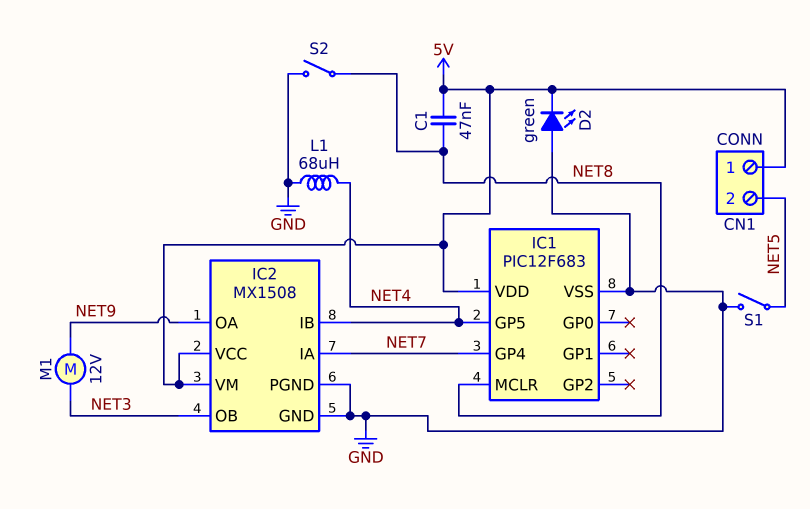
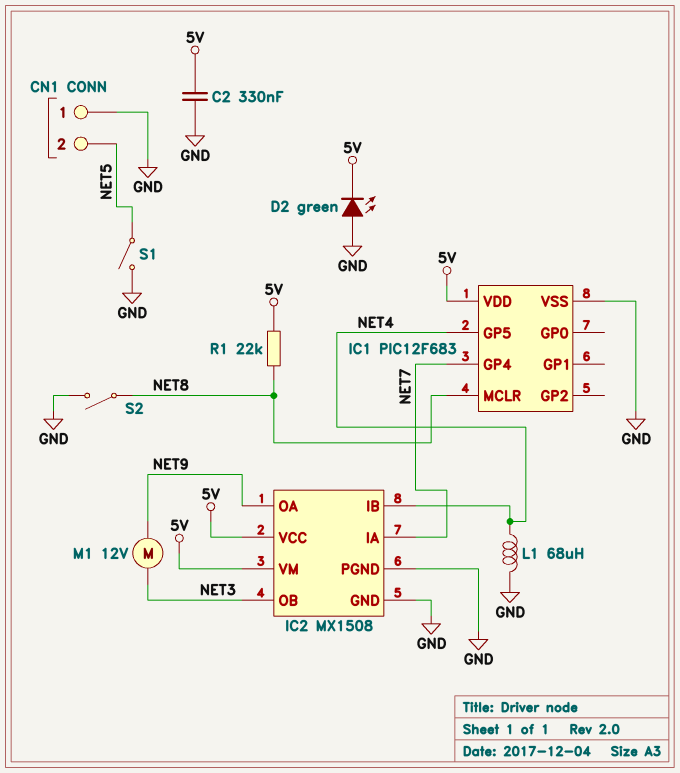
C1: 47nF (5V, NET8) -> none
C2: none -> 330nF (5V, GND)
CN1 pin 1: 5V -> GND
R1: none -> 22k (5V, NET8)

